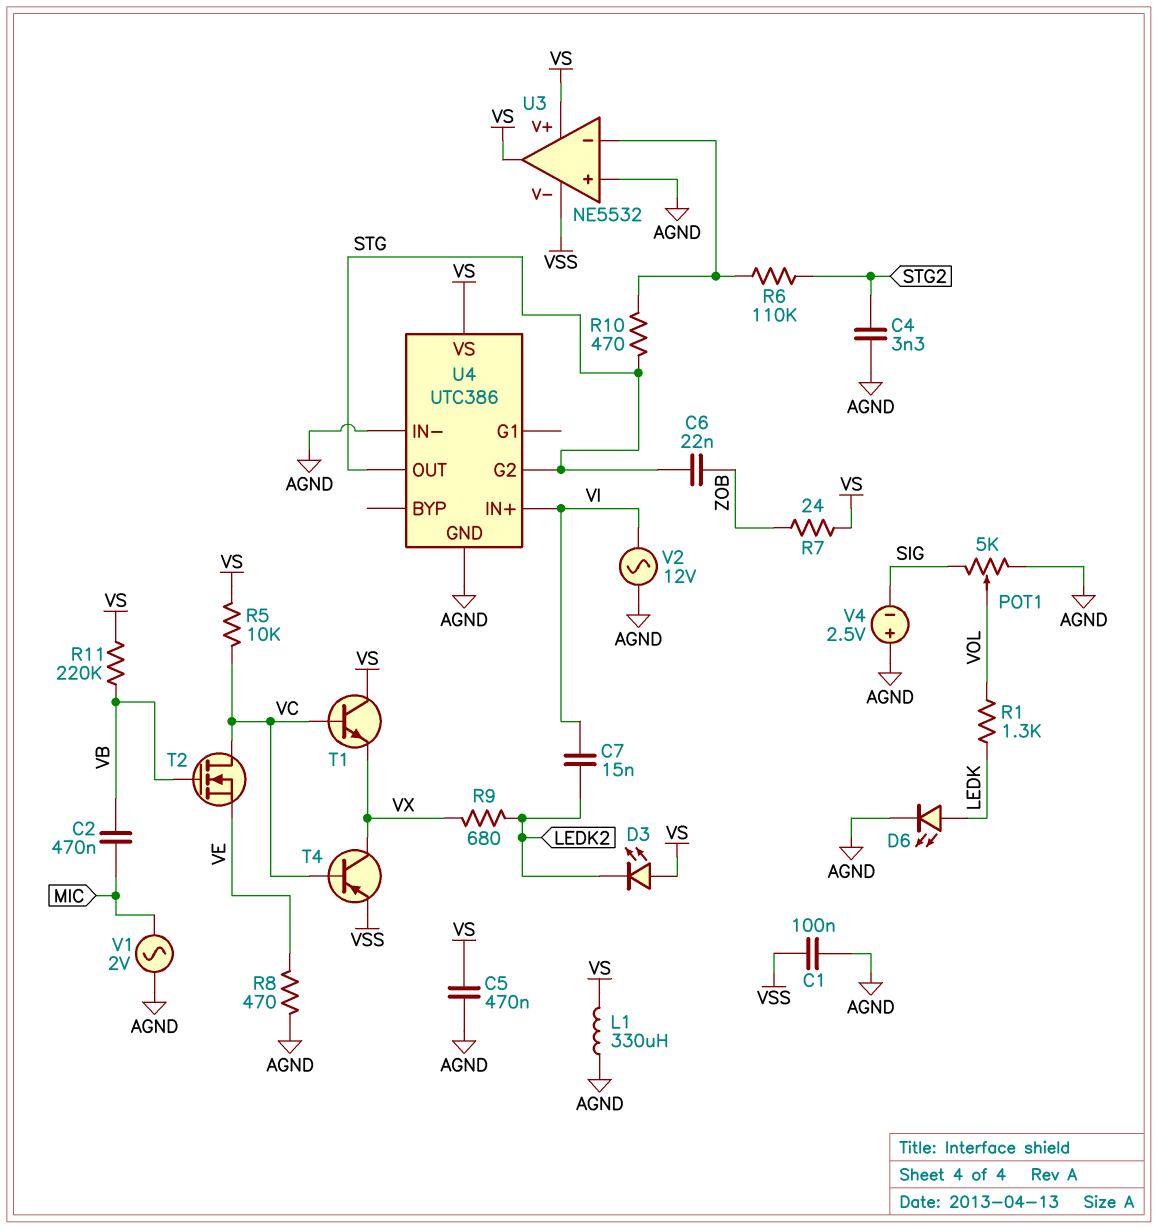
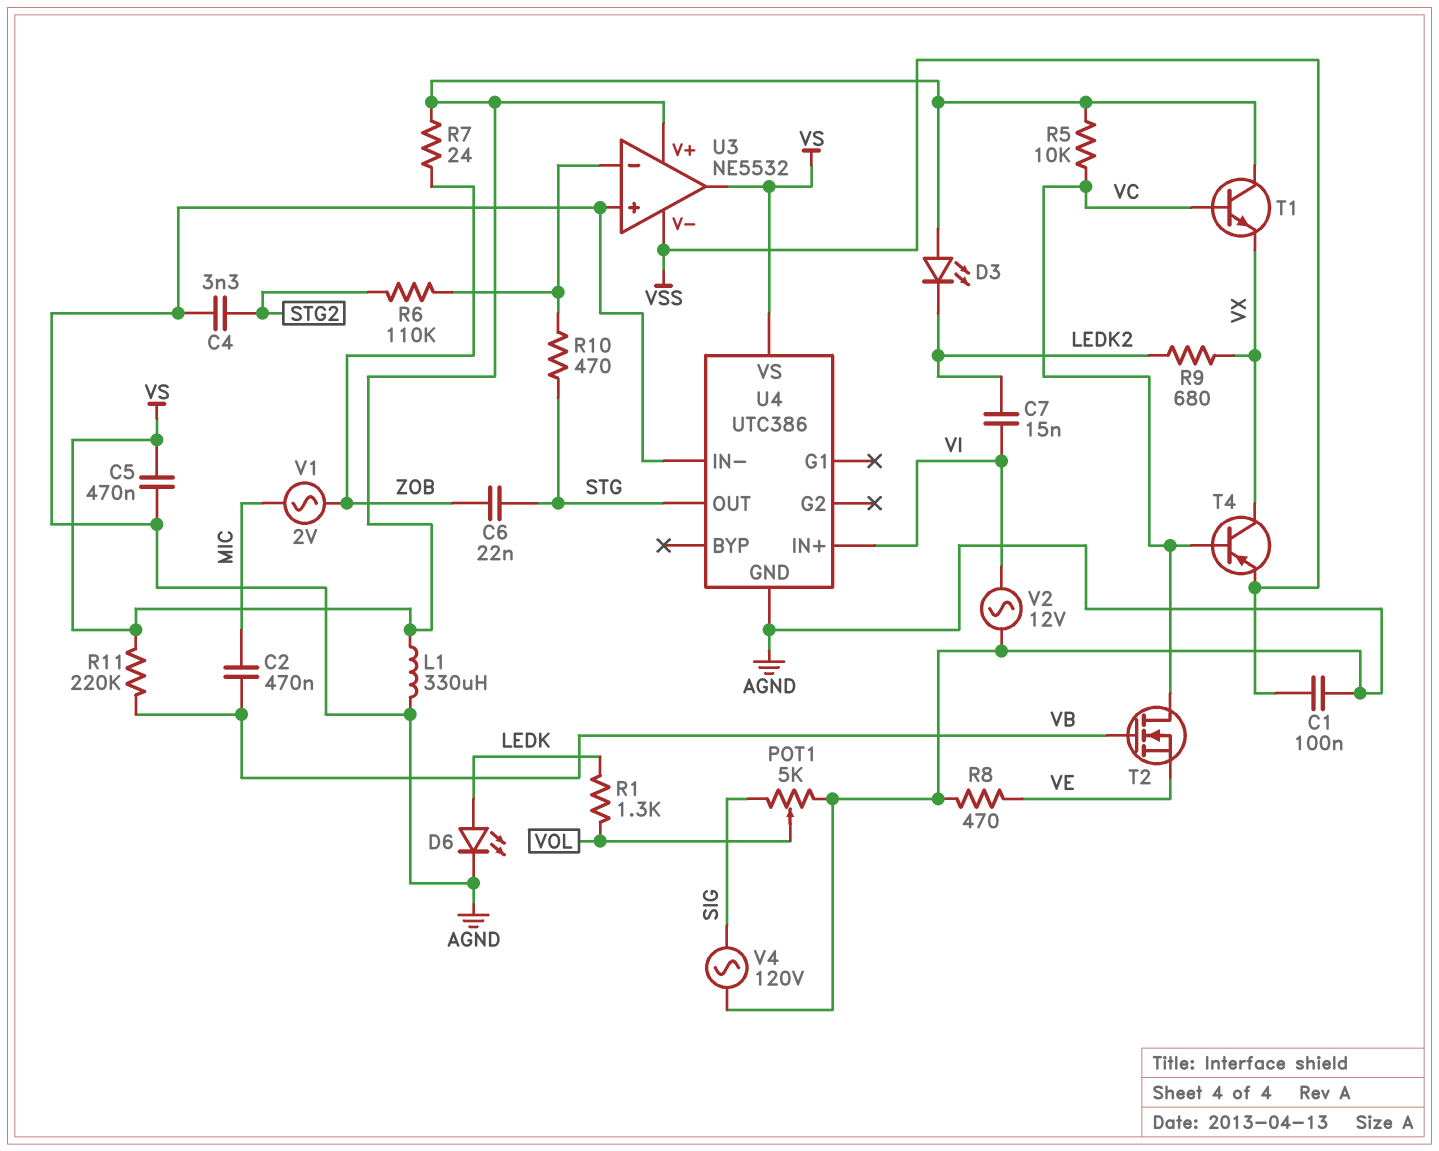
U4 pin G2: STG -> none
V1: AC 2V (AGND, MIC) -> AC 2V (MIC, ZOB)
V4: 2.5V (plus AGND, minus SIG) -> AC 120V (AGND, SIG)

